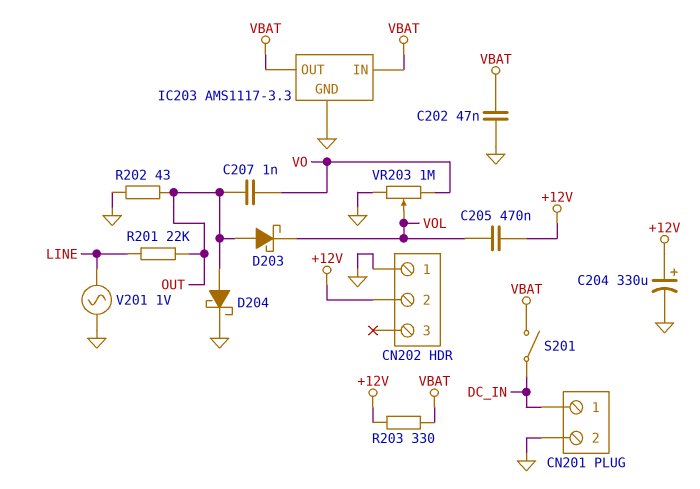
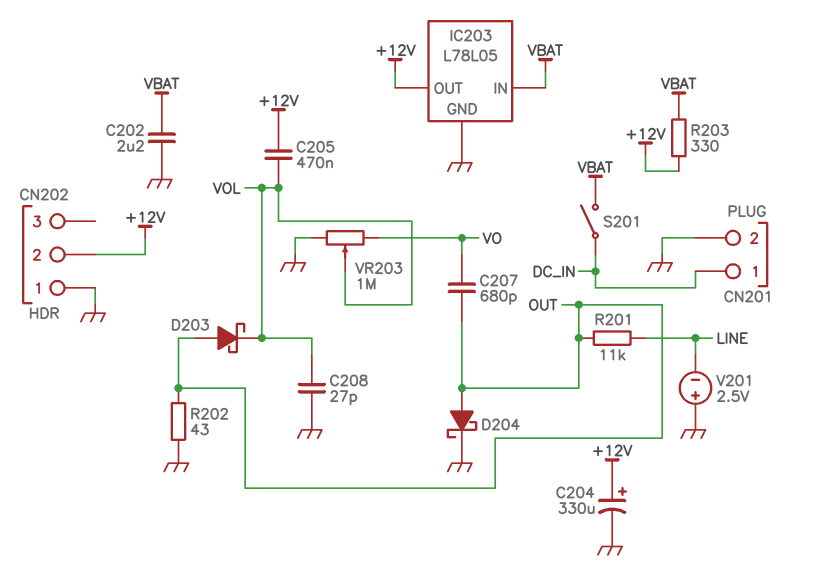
C202: 47nF (GND, VBAT) -> 2.2uF (GND, VBAT)
C207: 1nF (OUT, VO) -> 680pF (OUT, VO)
C208: none -> 27pF (GND, VOL)
IC203: AMS1117-3.3 -> L78L05
IC203 pin OUT: VBAT -> +12V
R201: 22k (LINE, OUT) -> 11k (LINE, OUT)
V201: AC 1V (GND, LINE) -> 2.5V (plus GND, minus LINE)

